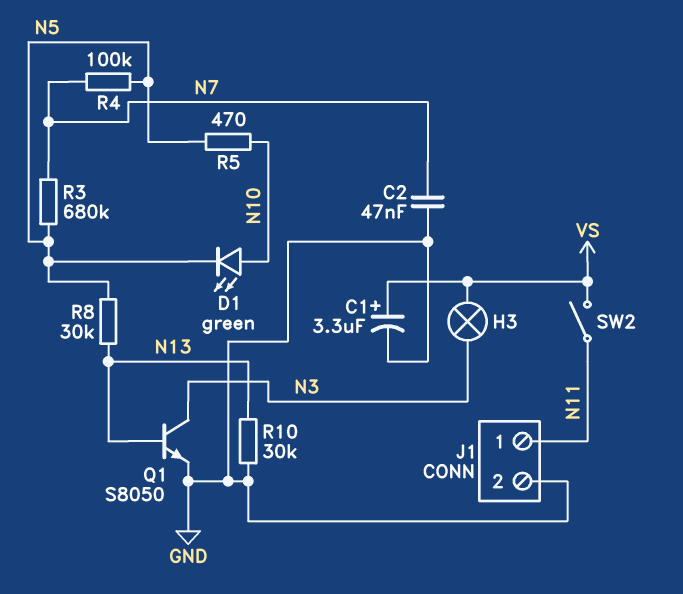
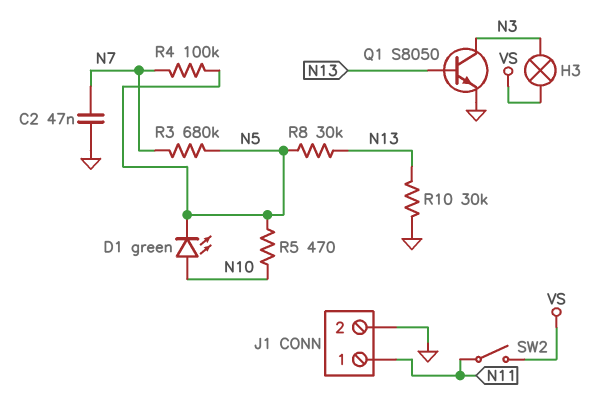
C1: 3.3uF (plus VS, minus GND) -> none

